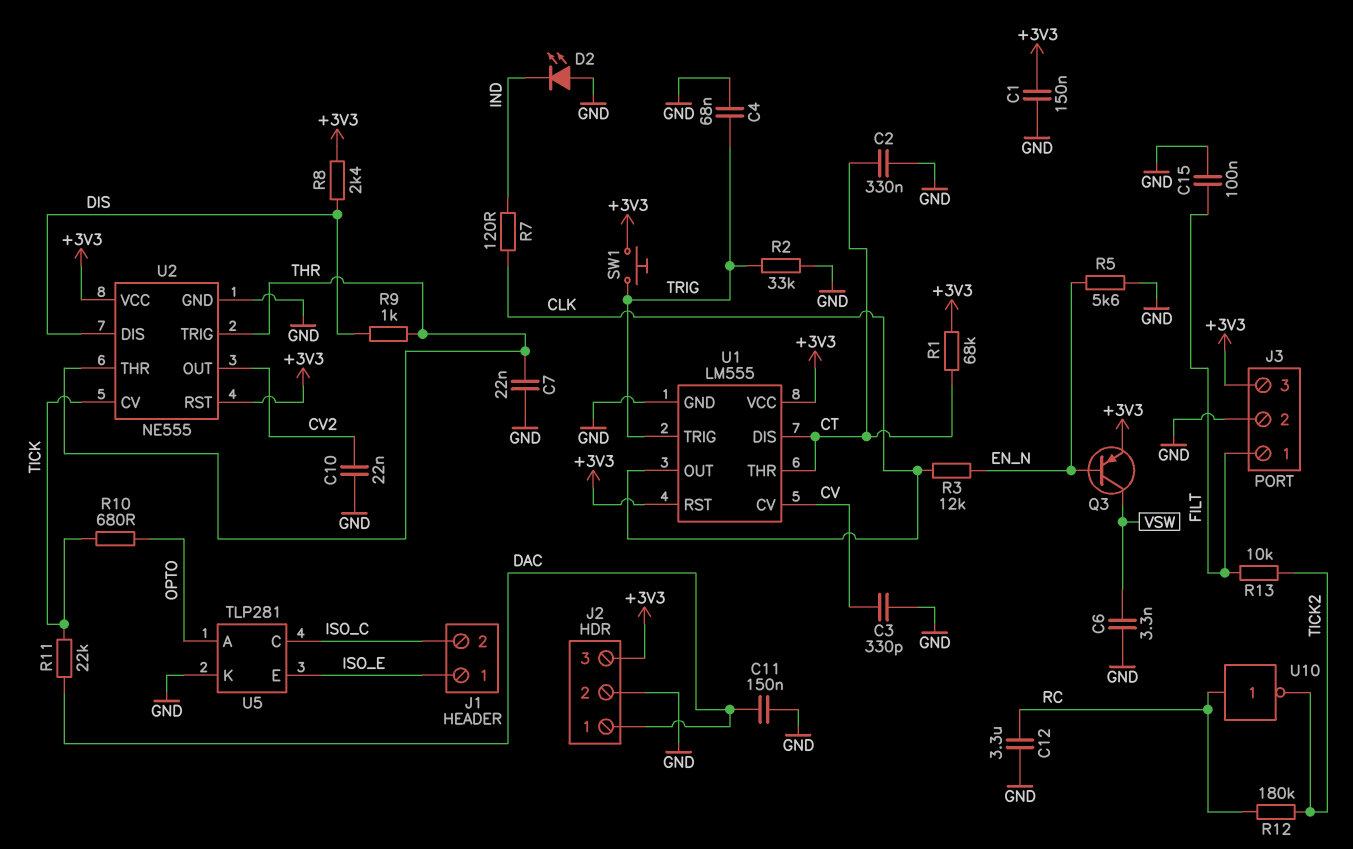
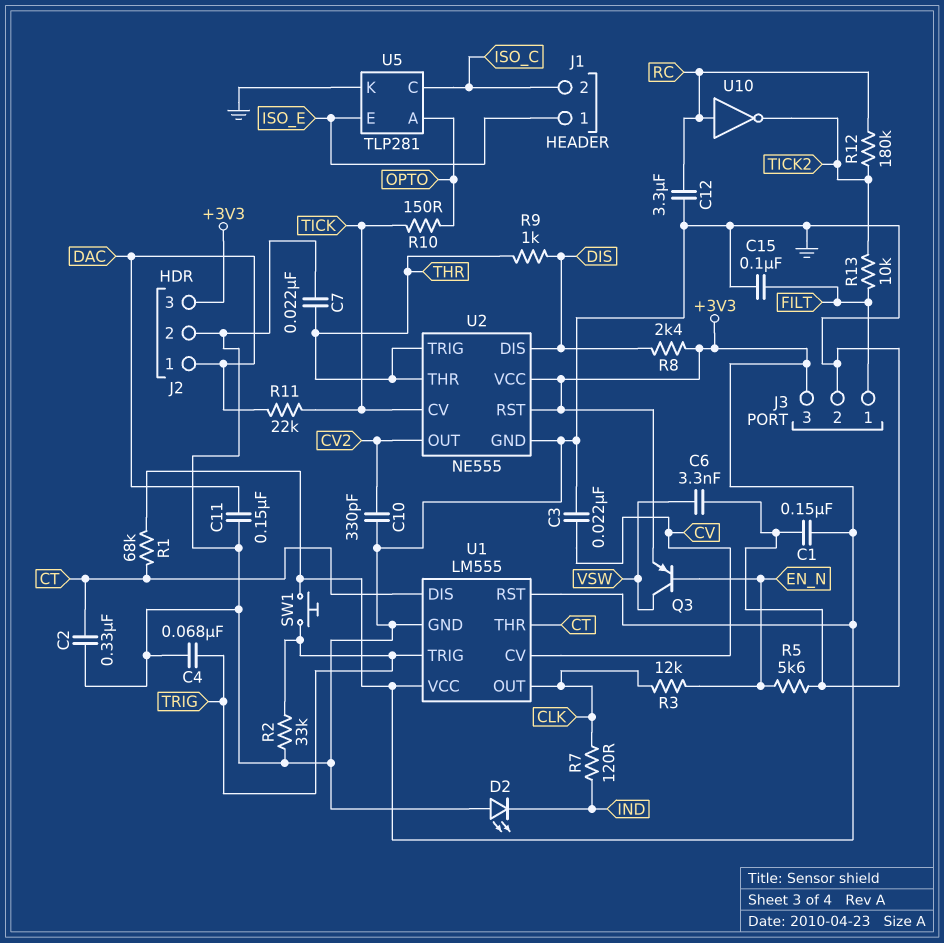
C3: 330pF (CV, GND) -> 22nF (CV, GND)
C10: 22nF (CV2, GND) -> 330pF (CV2, GND)
R10: 680 (OPTO, TICK) -> 150 (OPTO, TICK)

